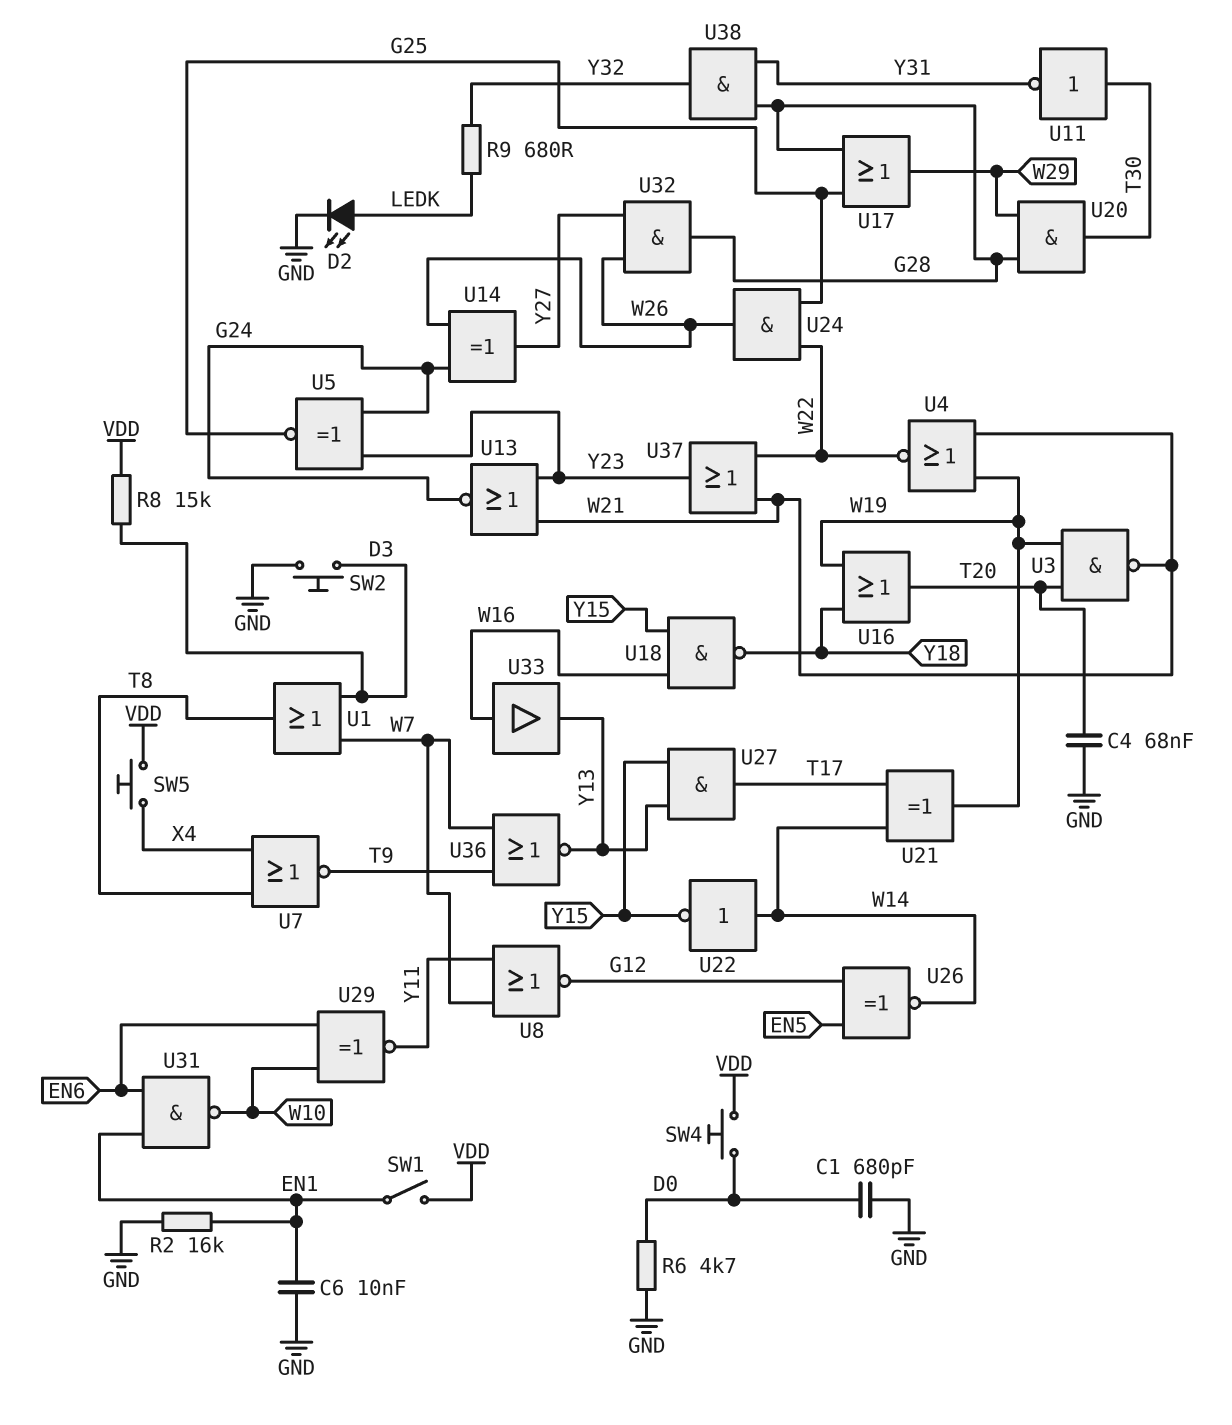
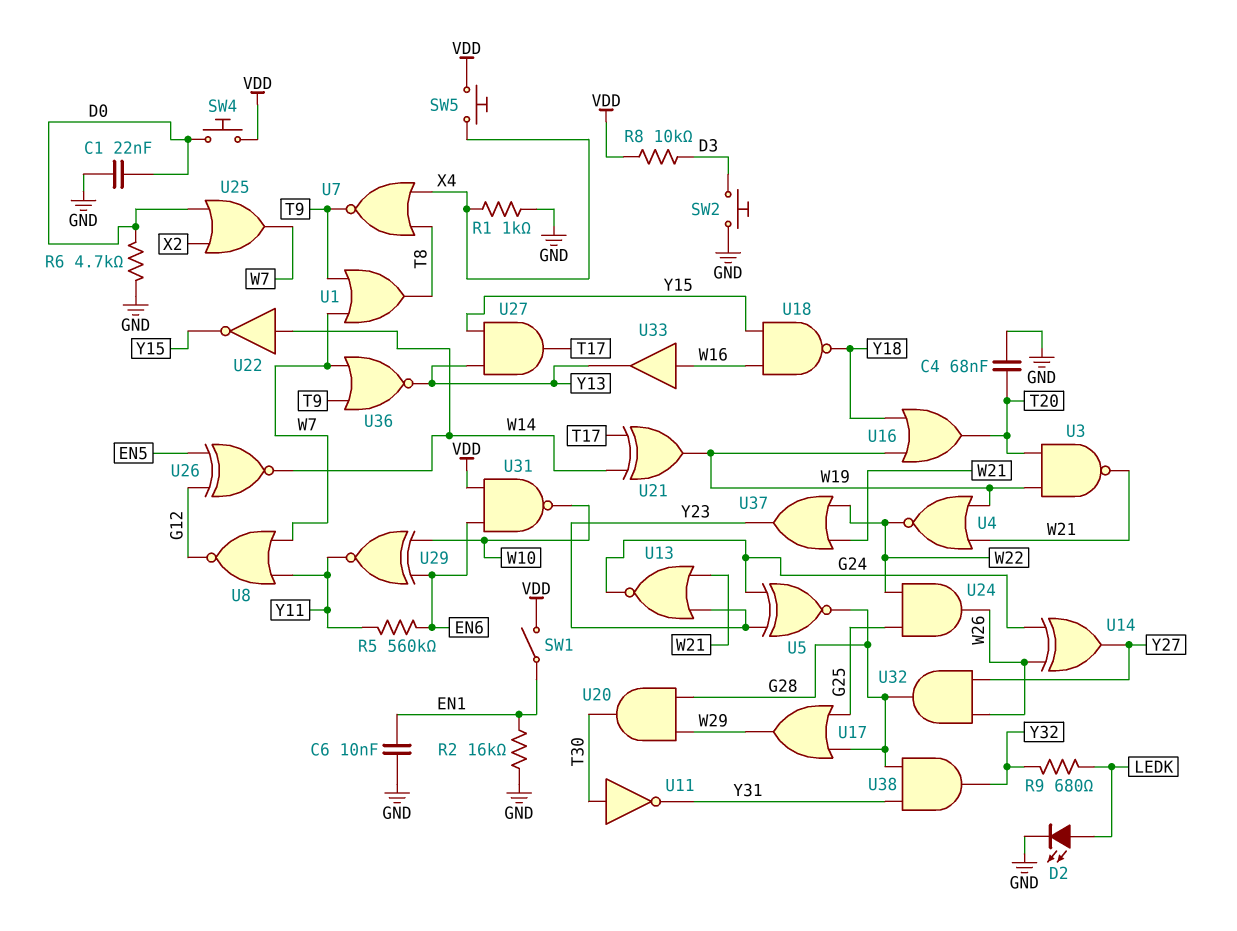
C1: 680pF (D0, GND) -> 22nF (D0, GND)
R1: none -> 1k (GND, X4)
R5: none -> 560k (EN6, Y11)
R8: 15k (D3, VDD) -> 10k (D3, VDD)
U1: OR (in D3, in W7, out T8) -> OR (in T9, in W7, out T8)
U5: XNOR (in G24, in Y23, out G25) -> XNOR (in G24, in Y23, out G28)
U25: none -> OR (in D0, in X2, out W7)
U31: NAND (in EN1, in EN6, out W10) -> NAND (in EN6, in VDD, out W10)

